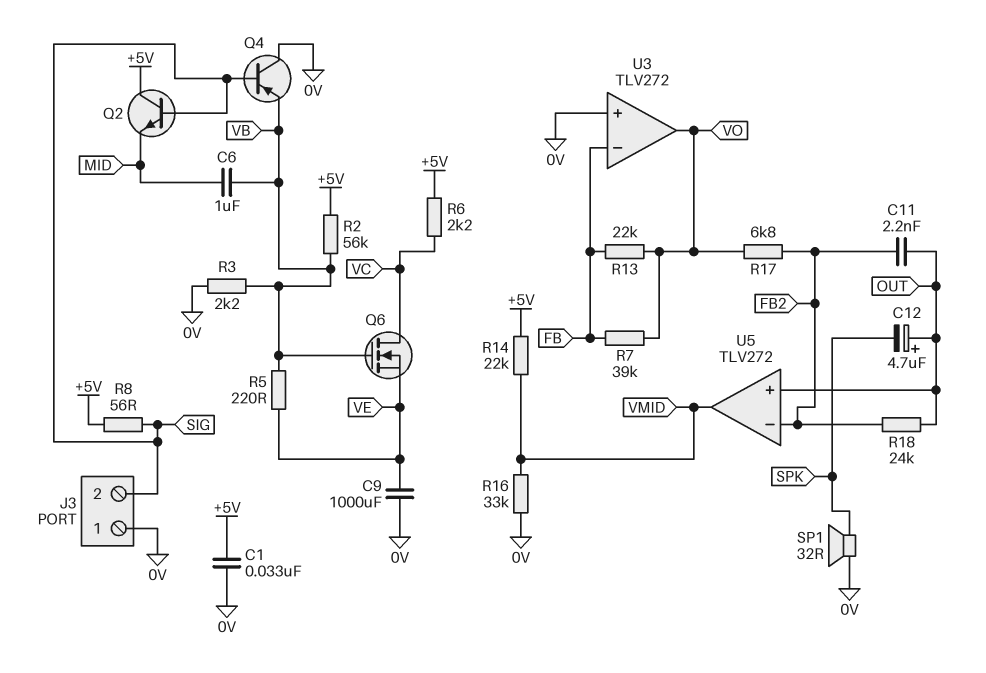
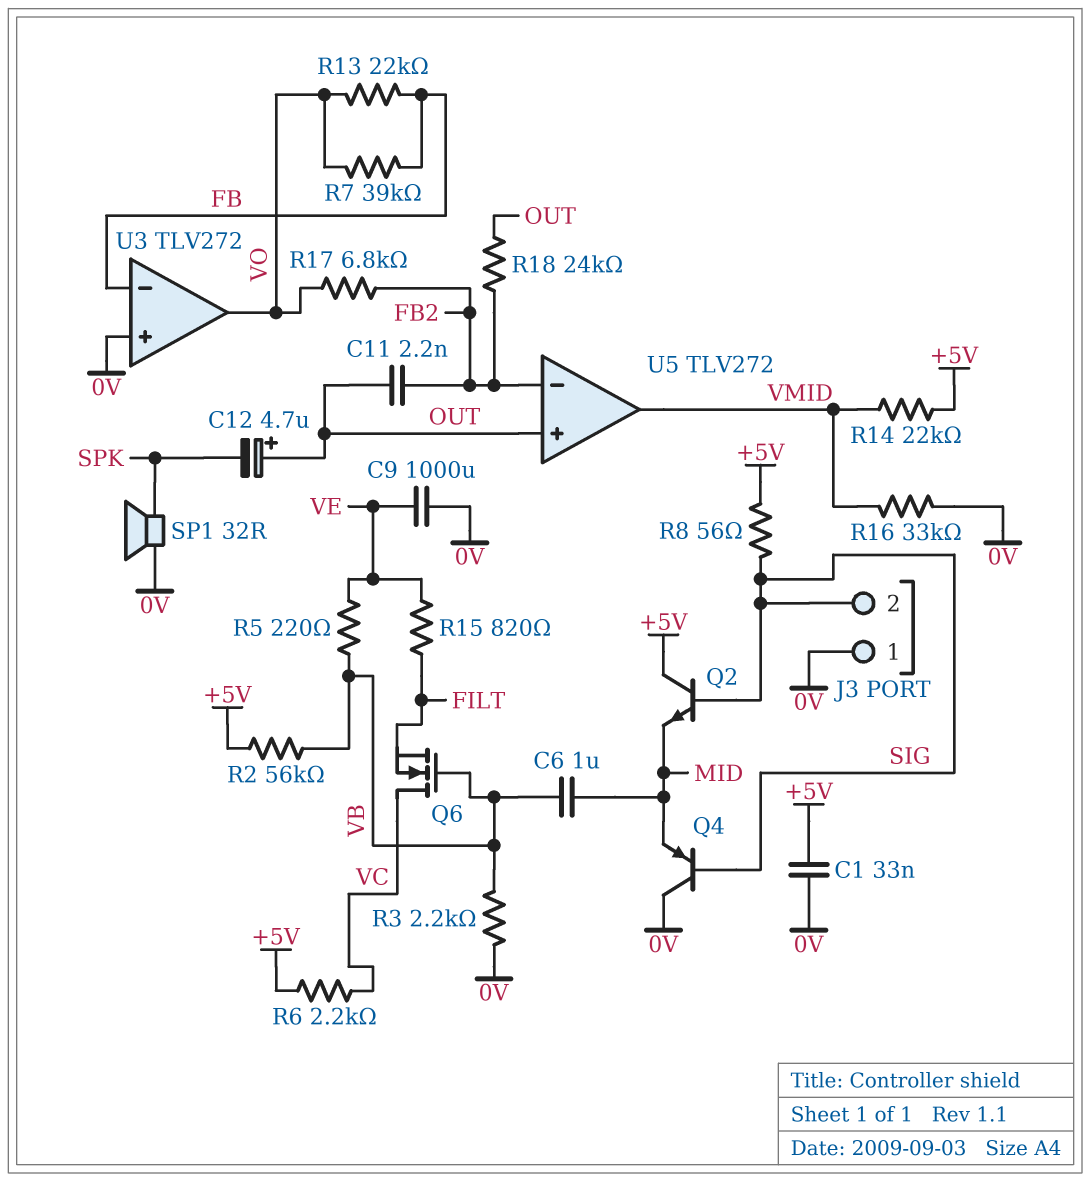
Q4: PNP (B SIG, C 0V, E VB) -> PNP (B SIG, C 0V, E MID)
Q6: NMOS (G VB, D VC, S VE) -> NMOS (G VB, D VC, S FILT)
R15: none -> 820 (FILT, VE)

